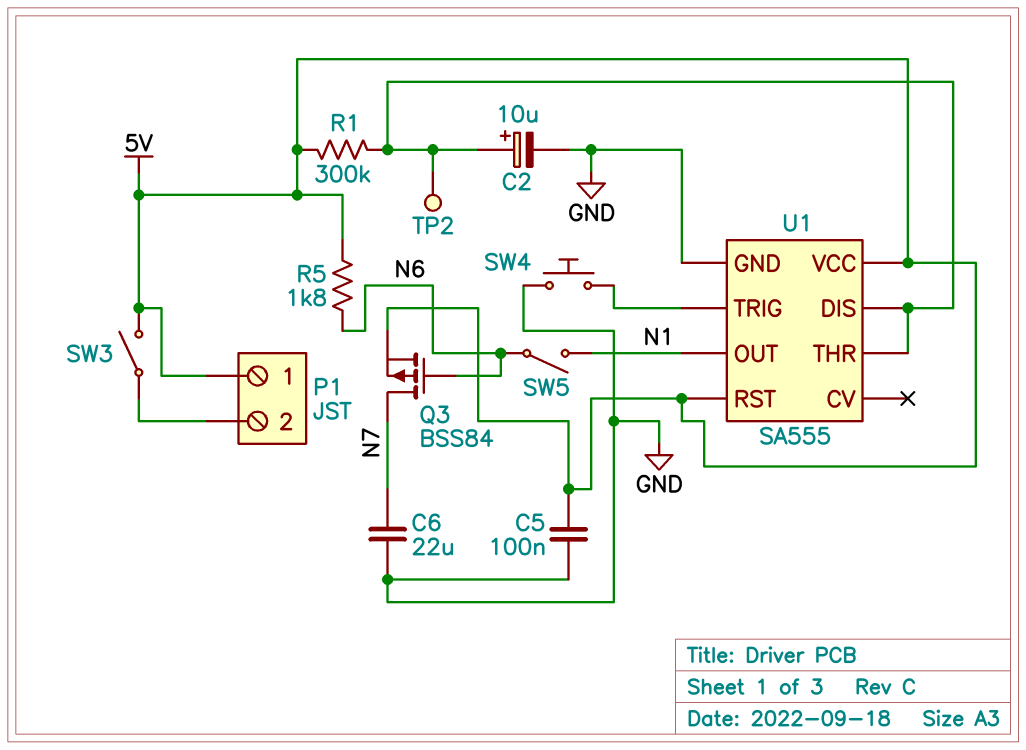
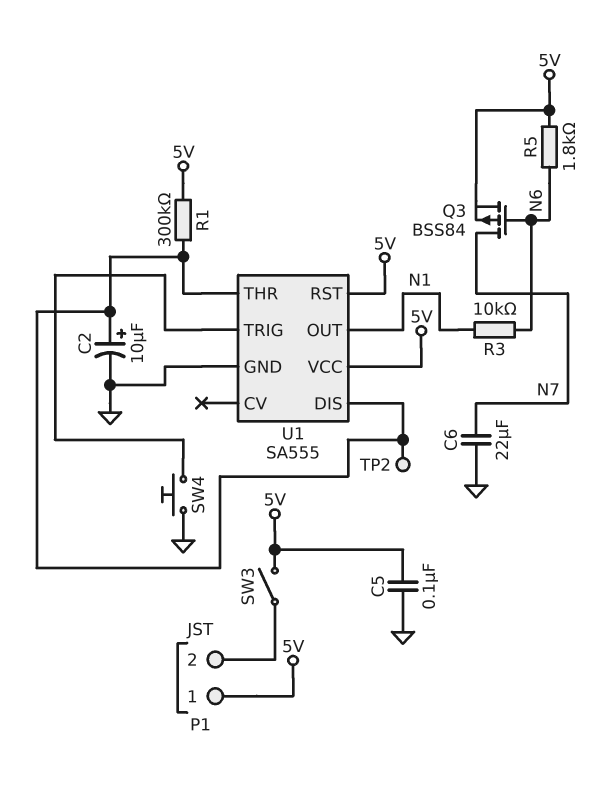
R3: none -> 10k (N1, N6)
SW5: switch (N1, N6) -> none

